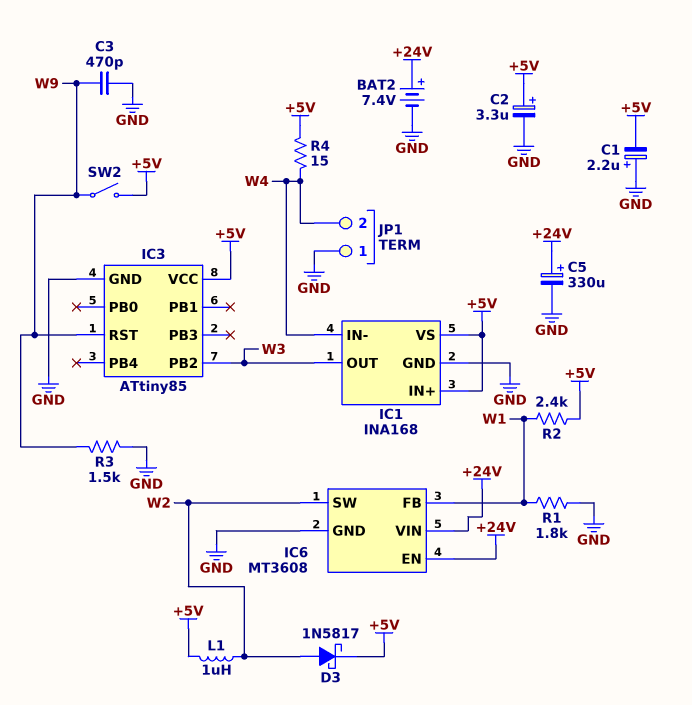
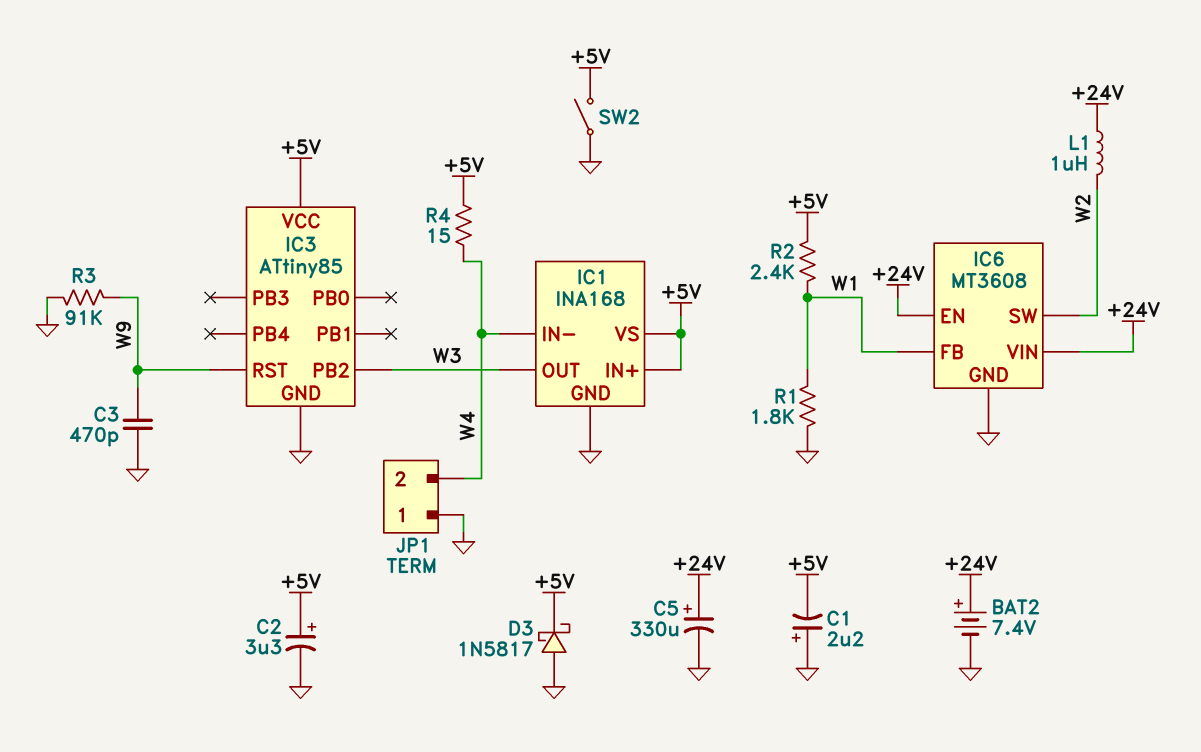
D3: schottky 1N5817 (A W2, K +5V) -> schottky 1N5817 (A GND, K +5V)
L1: 1uH (+5V, W2) -> 1uH (+24V, W2)
R3: 1.5k (GND, W9) -> 91k (GND, W9)
SW2: switch (+5V, W9) -> switch (+5V, GND)

